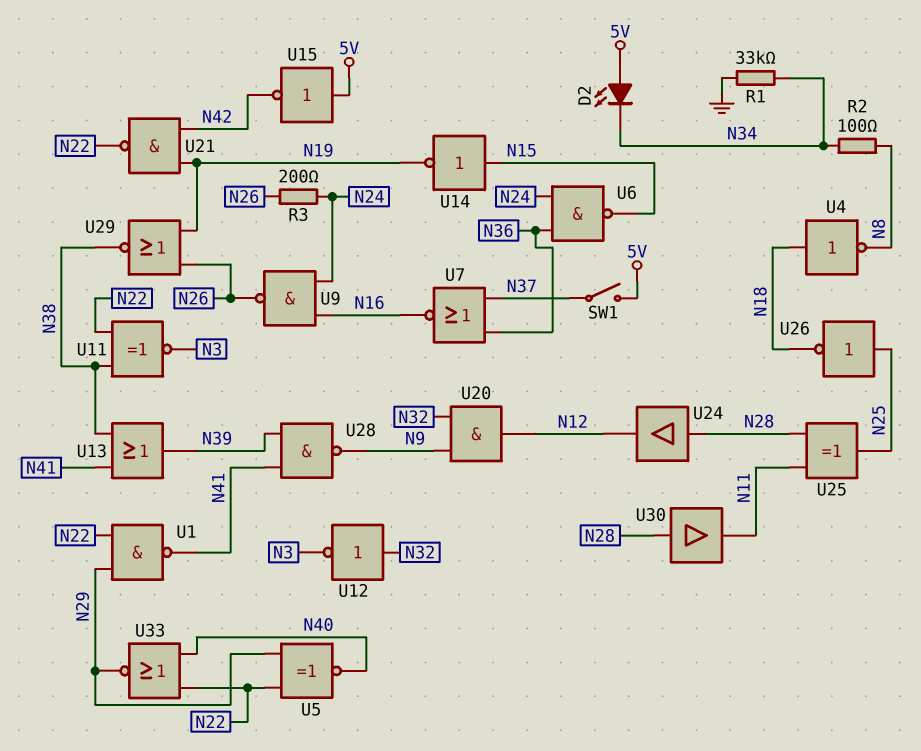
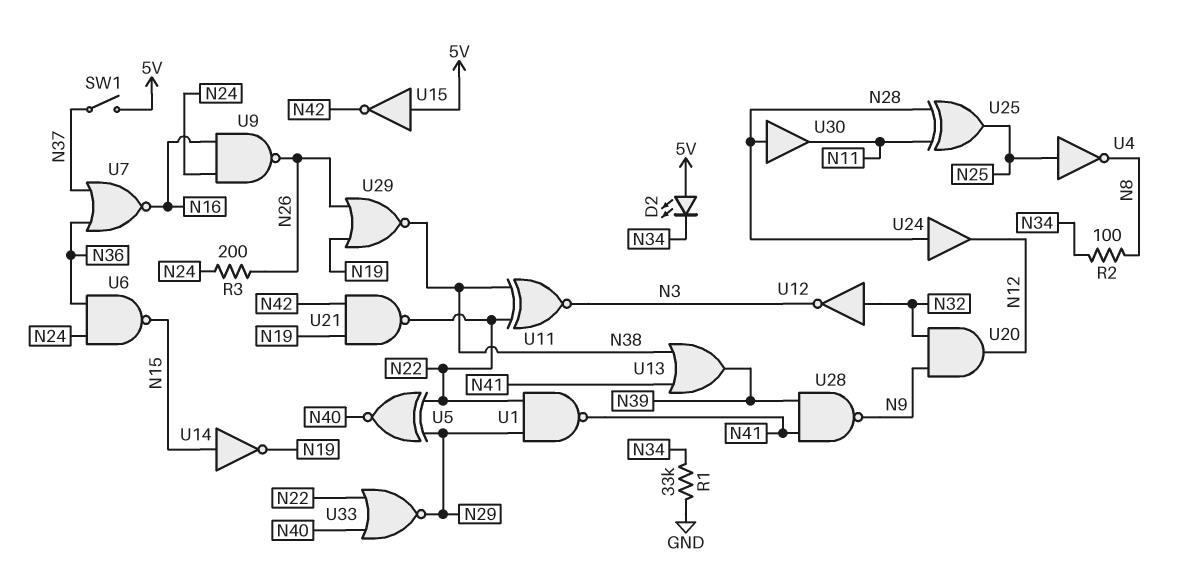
U4: NOT (in N18, out N8) -> NOT (in N25, out N8)
U26: NOT (in N25, out N18) -> none

